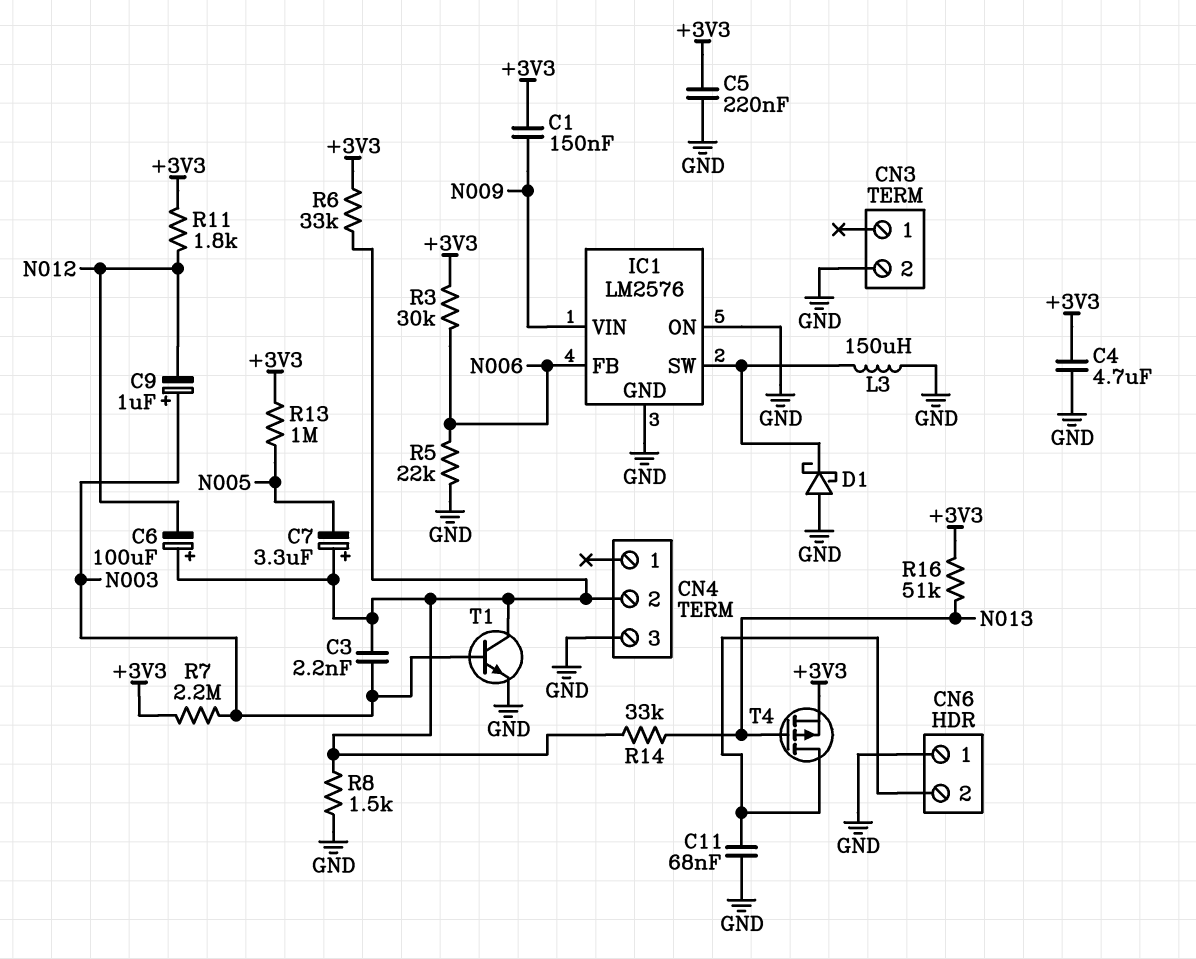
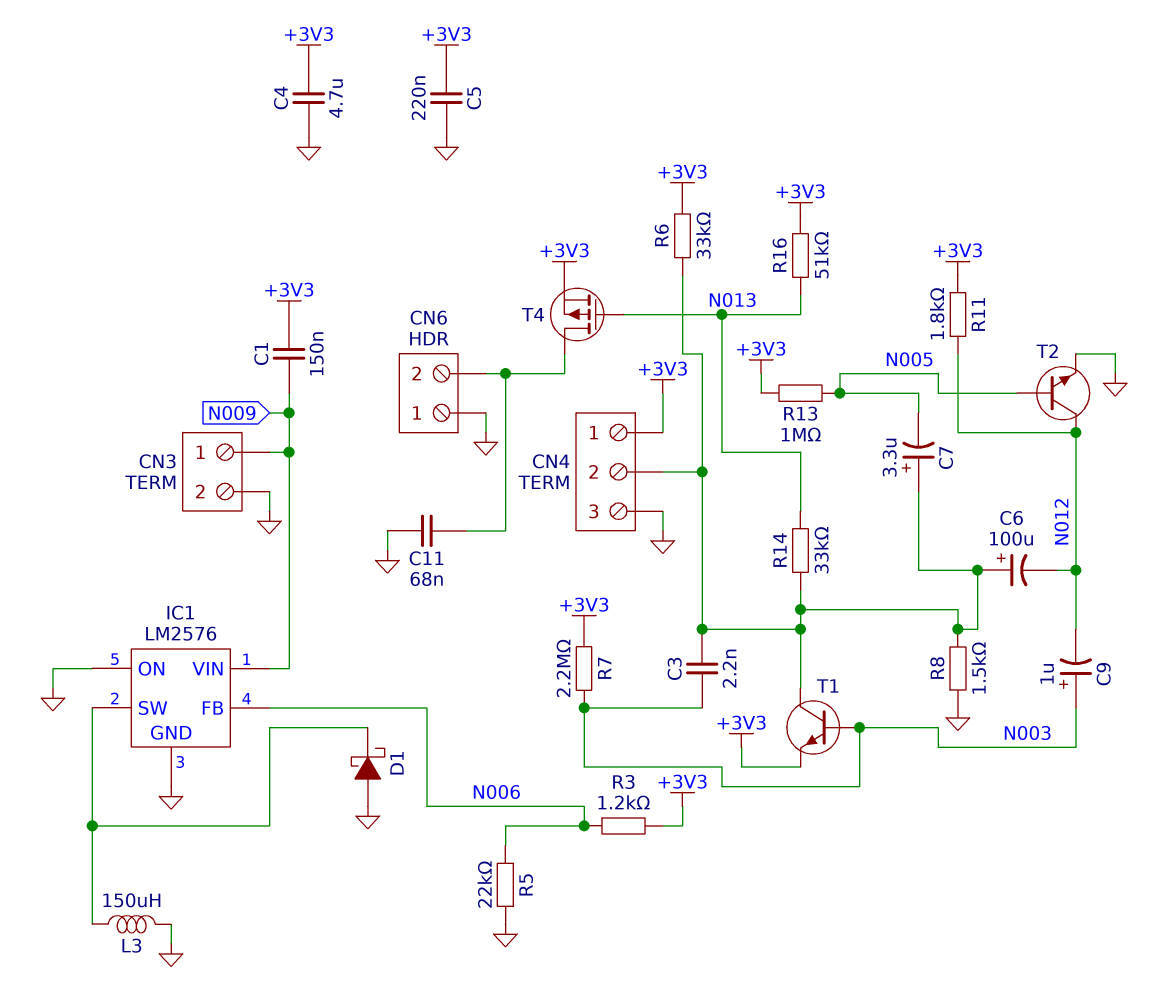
CN3 pin 1: none -> N009
CN4 pin 1: none -> +3V3
R3: 30k (+3V3, N006) -> 1.2k (+3V3, N006)
T1: NPN (B N003, C CN4/2, E GND) -> NPN (B N003, C CN4/2, E +3V3)
T2: none -> NPN (B N005, C N012, E GND)

